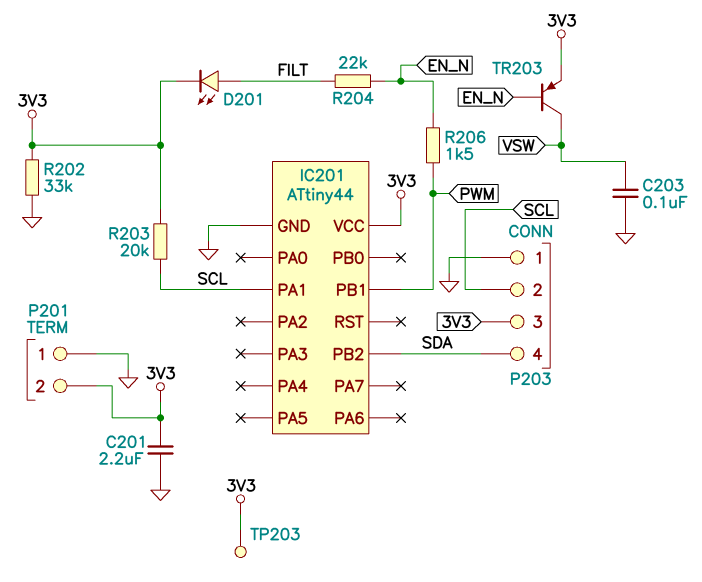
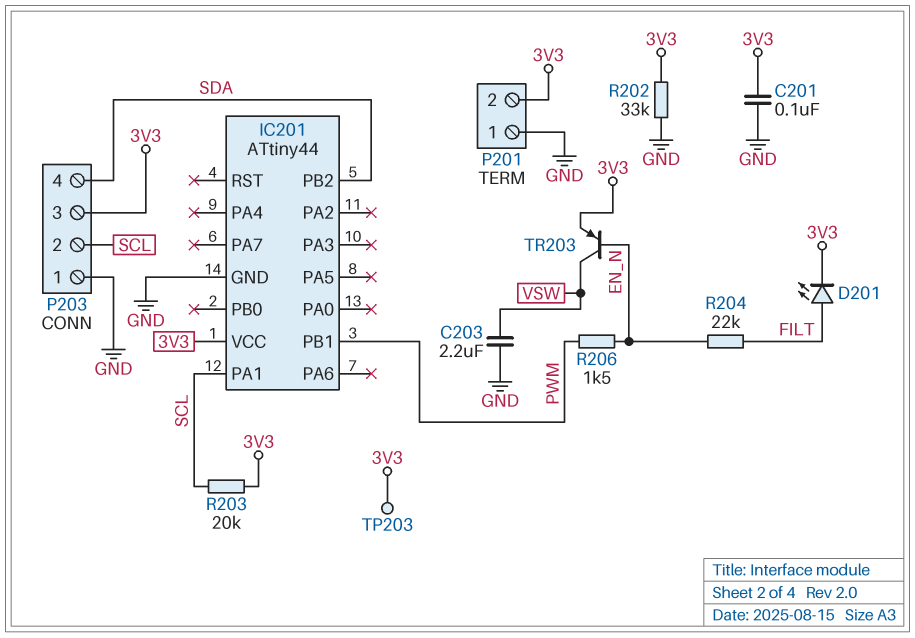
C201: 2.2uF (3V3, GND) -> 100nF (3V3, GND)
C203: 100nF (GND, VSW) -> 2.2uF (GND, VSW)

